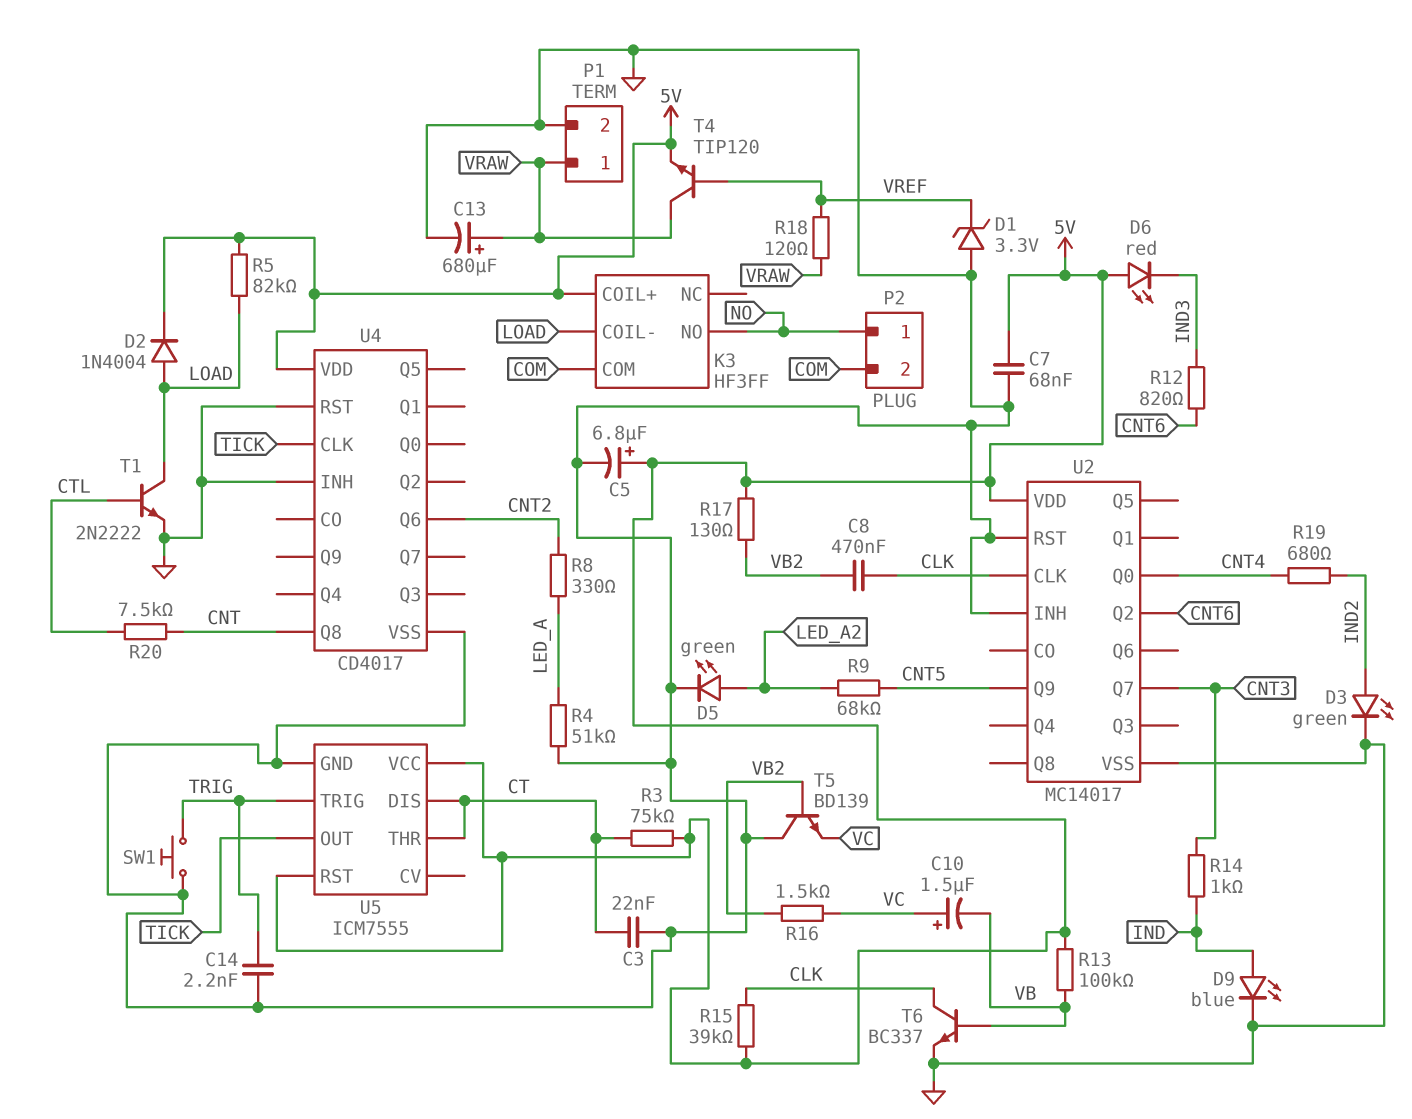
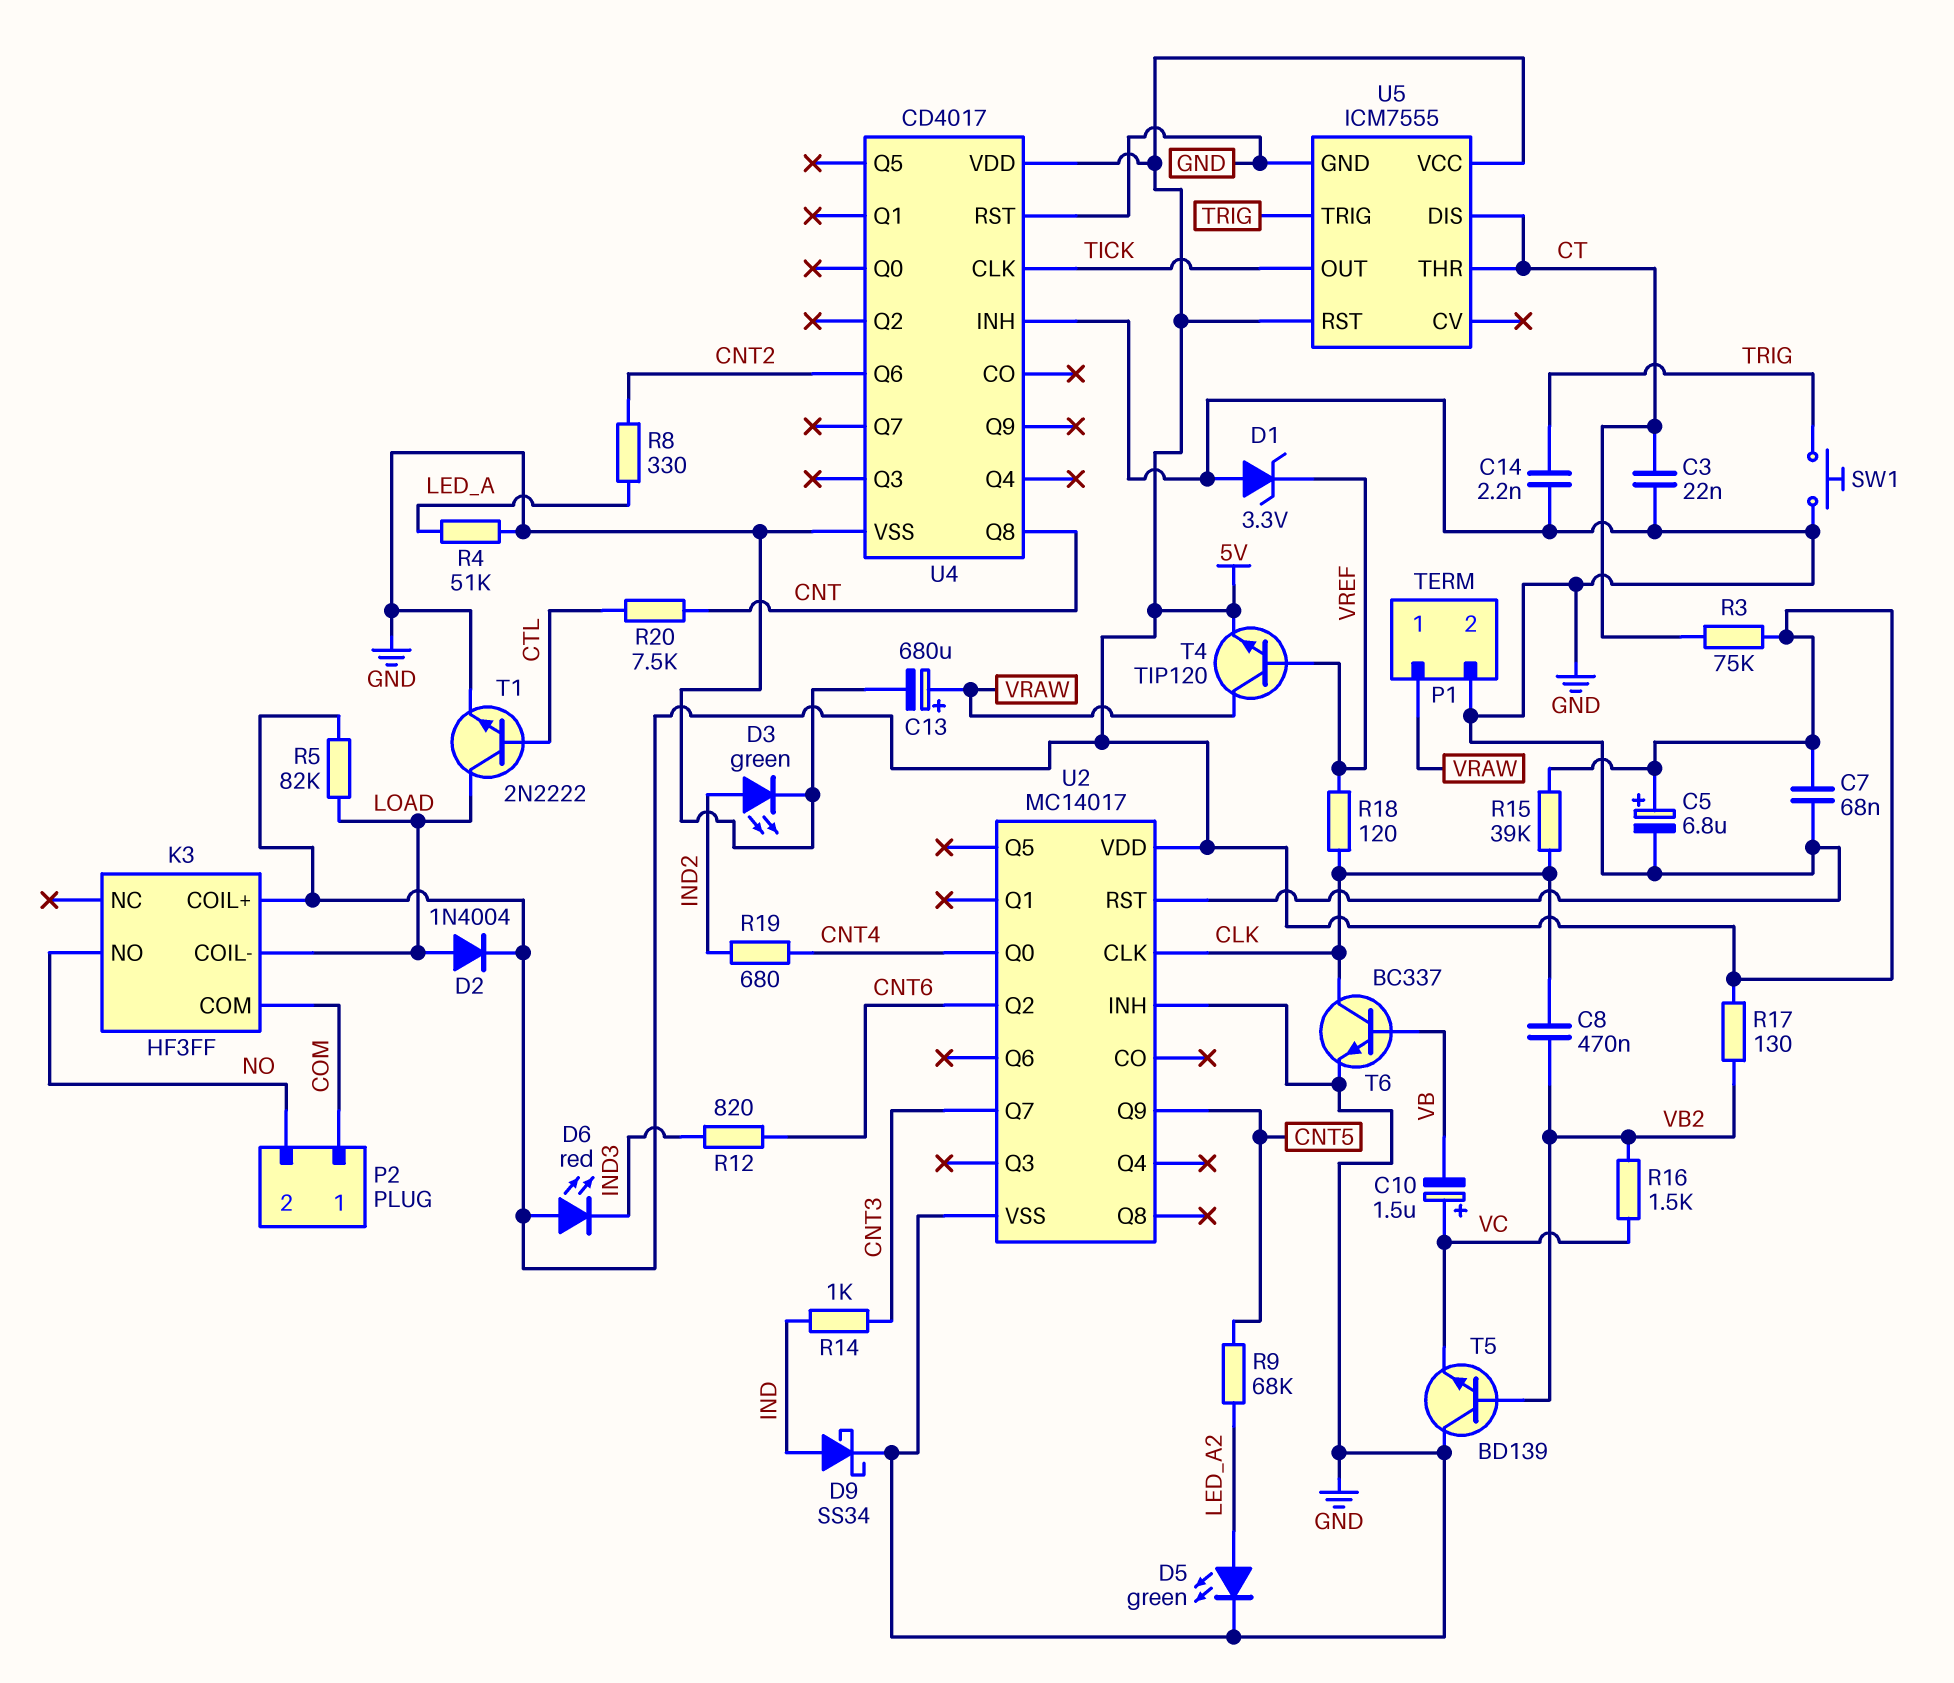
D9: LED blue (A IND, K GND) -> schottky SS34 (A IND, K GND)
P2 pin 1: NO -> COM
P2 pin 2: COM -> NO
R13: 100k (5V, VB) -> none
R18: 120 (VRAW, VREF) -> 120 (CLK, VREF)

